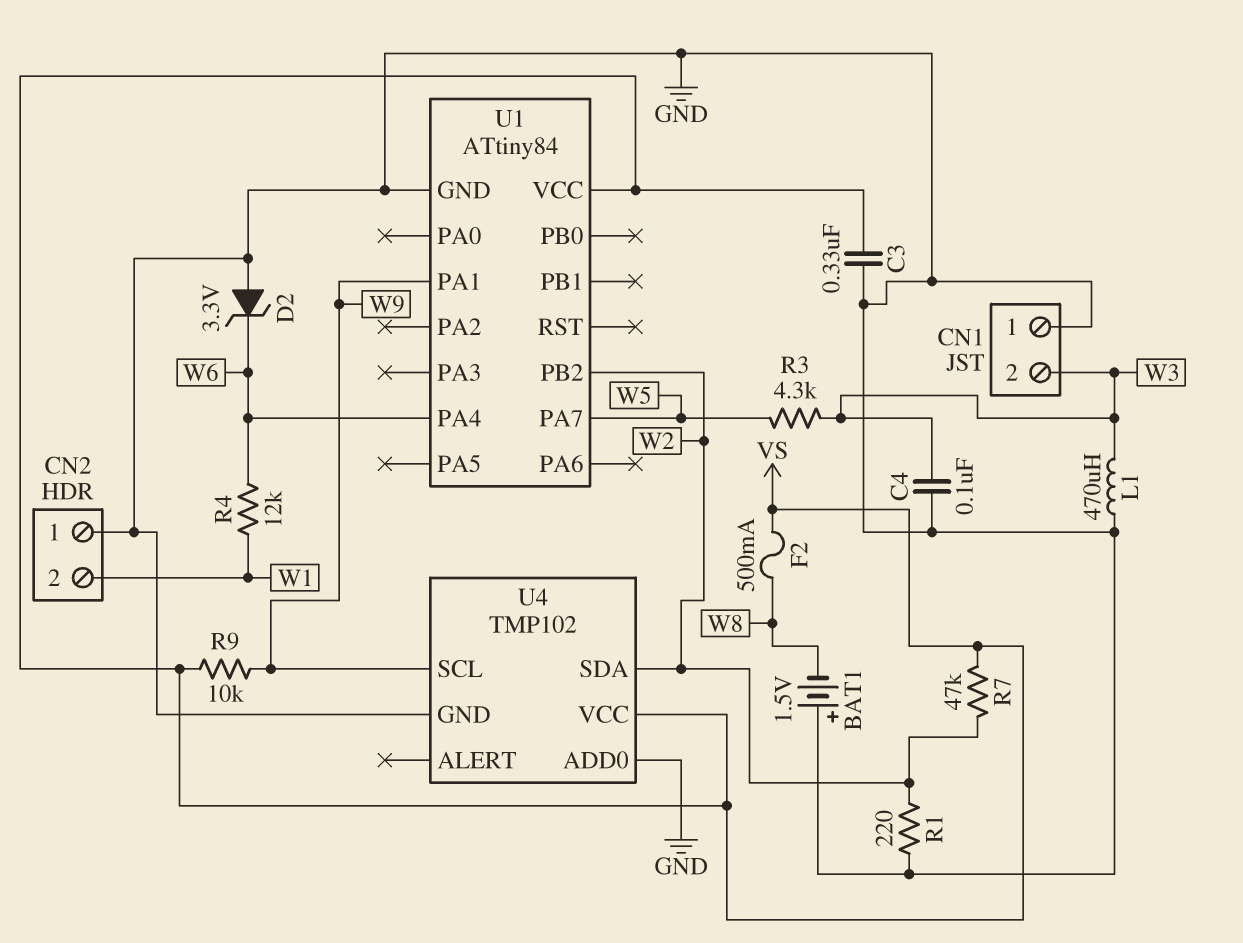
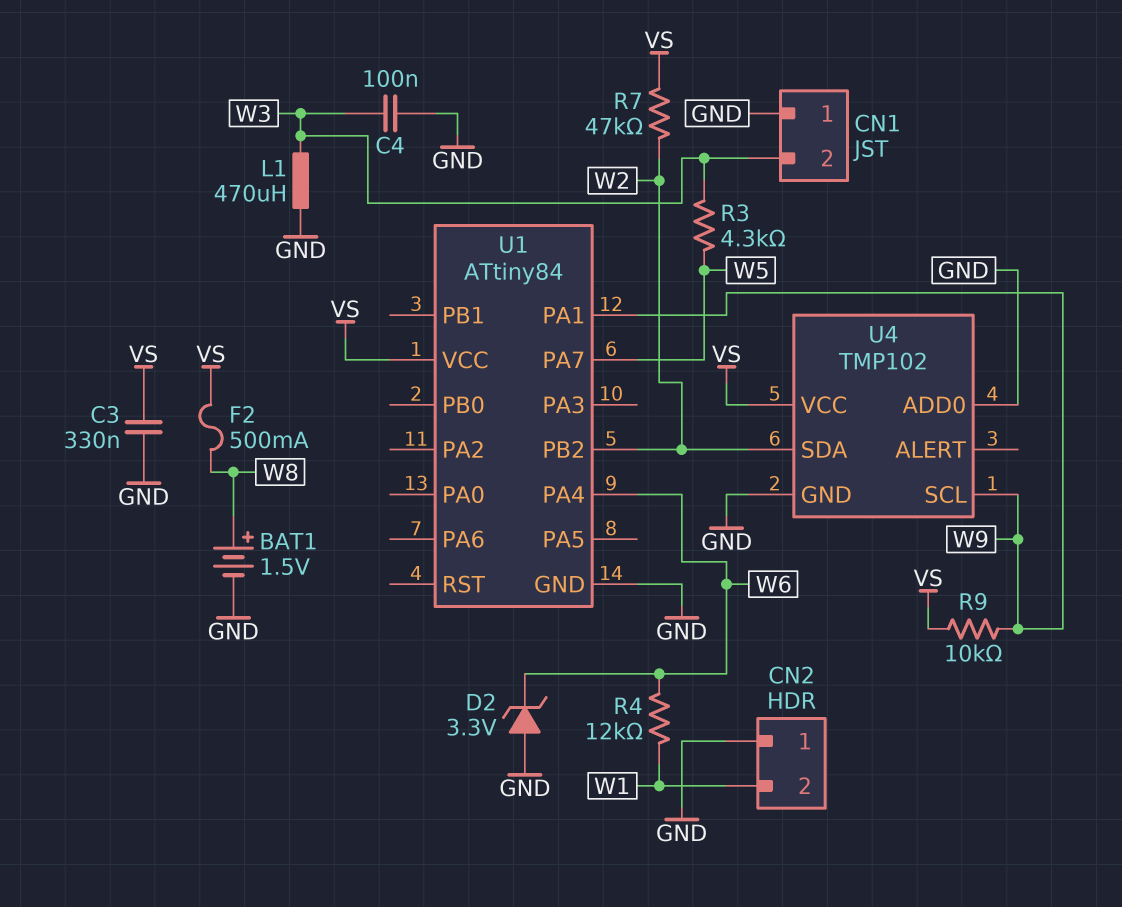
BAT1: 1.5V (plus GND, minus W8) -> 1.5V (plus W8, minus GND)
R1: 220 (GND, W2) -> none

